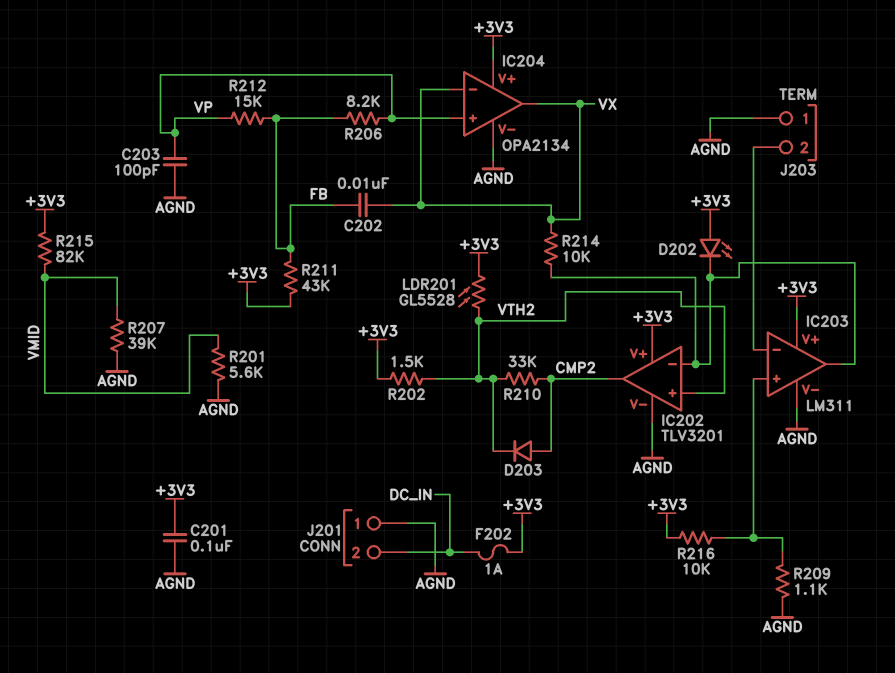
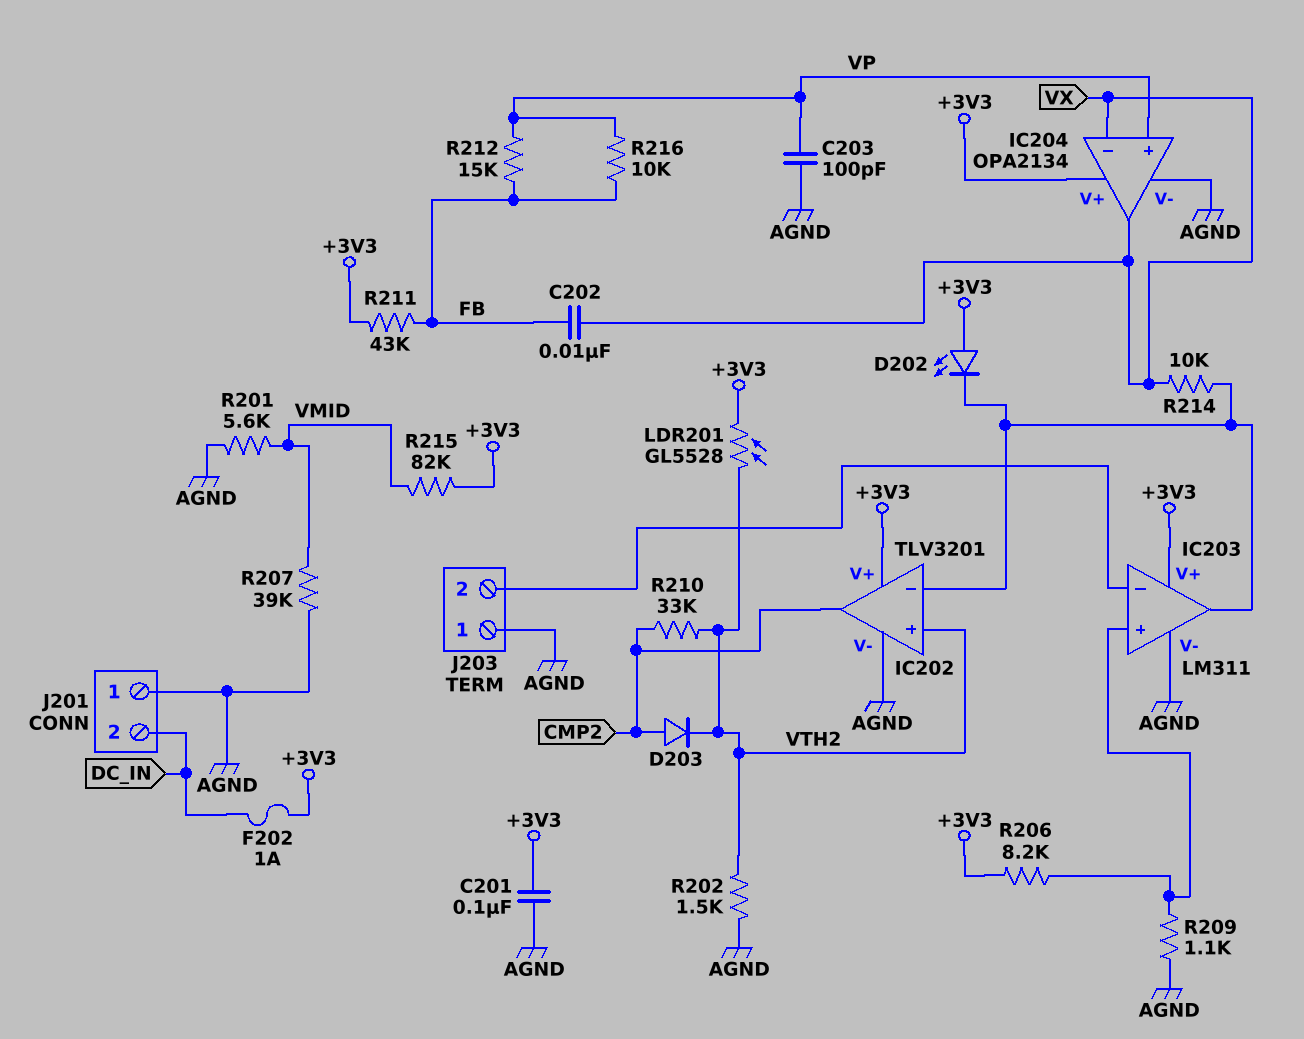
R202: 1.5k (+3V3, VTH2) -> 1.5k (AGND, VTH2)
R206: 8.2k (FB, VP) -> 8.2k (+3V3, IC203/in+)
R216: 10k (+3V3, IC203/in+) -> 10k (FB, VP)

